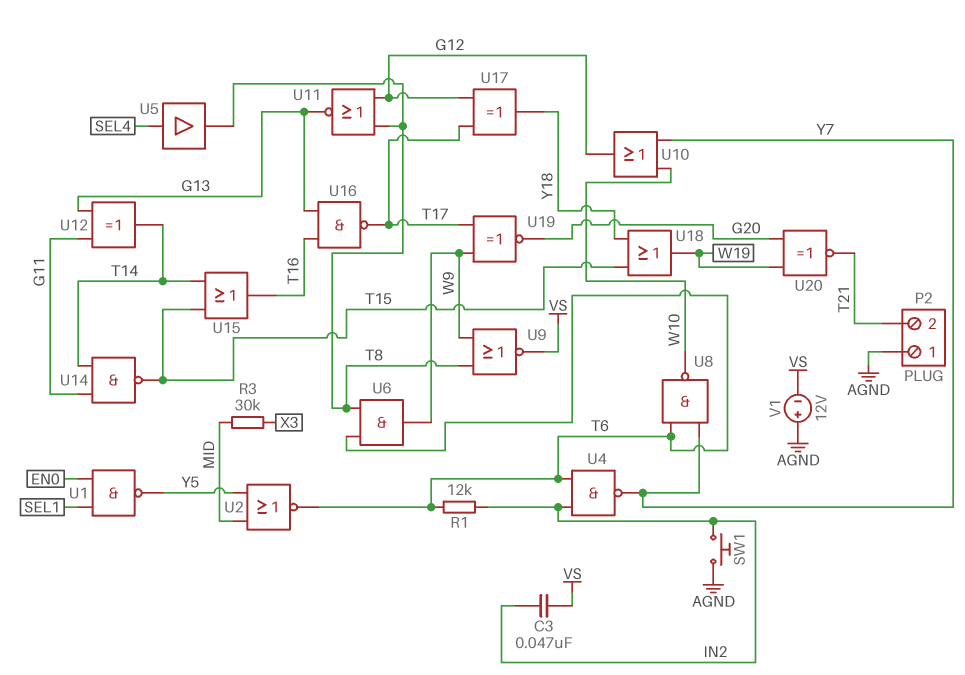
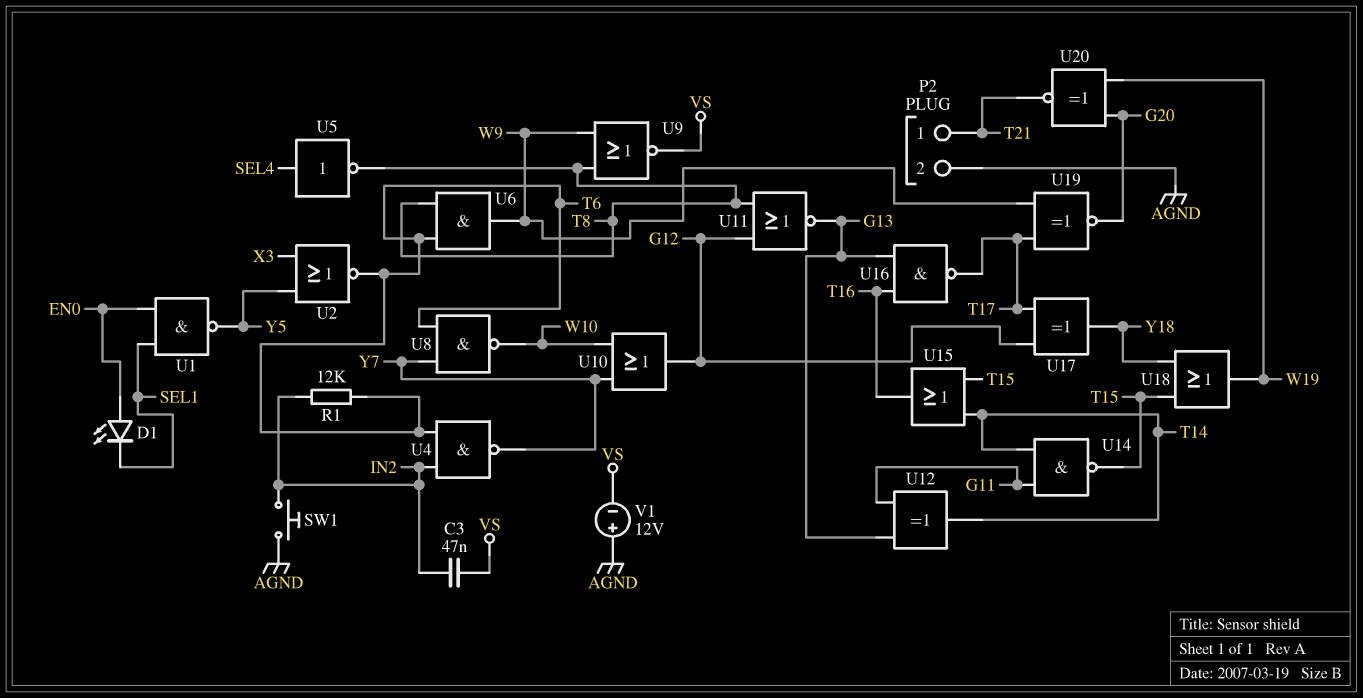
D1: none -> LED (A EN0, K SEL1)
P2 pin 1: AGND -> T21
P2 pin 2: T21 -> AGND
R3: 30k (MID, X3) -> none
U2: NOR (in MID, in Y5, out T6) -> NOR (in X3, in Y5, out T6)
U5: buffer (in SEL4, out T8) -> NOT (in SEL4, out T8)

